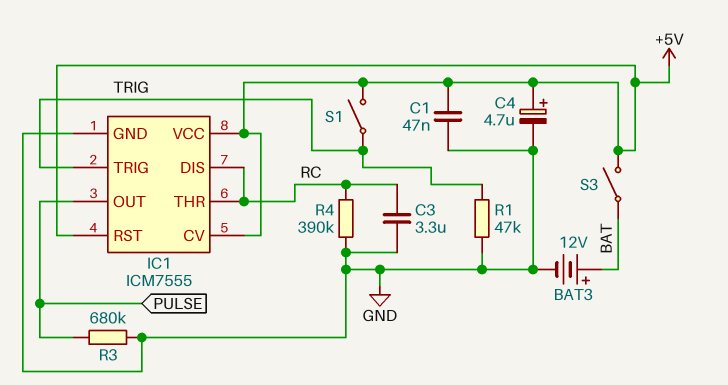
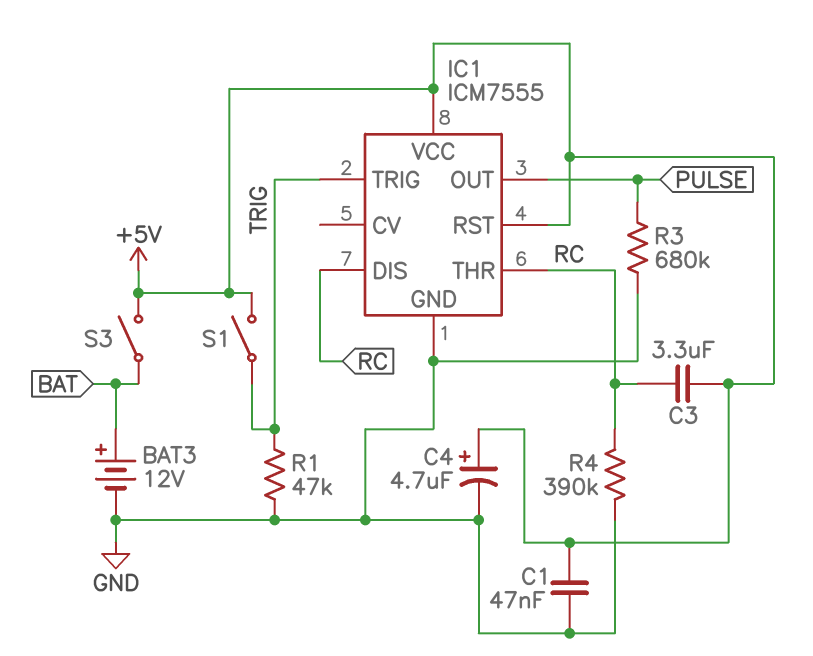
C3: 3.3uF (GND, RC) -> 3.3uF (+5V, RC)
IC1 pin CV: +5V -> none

